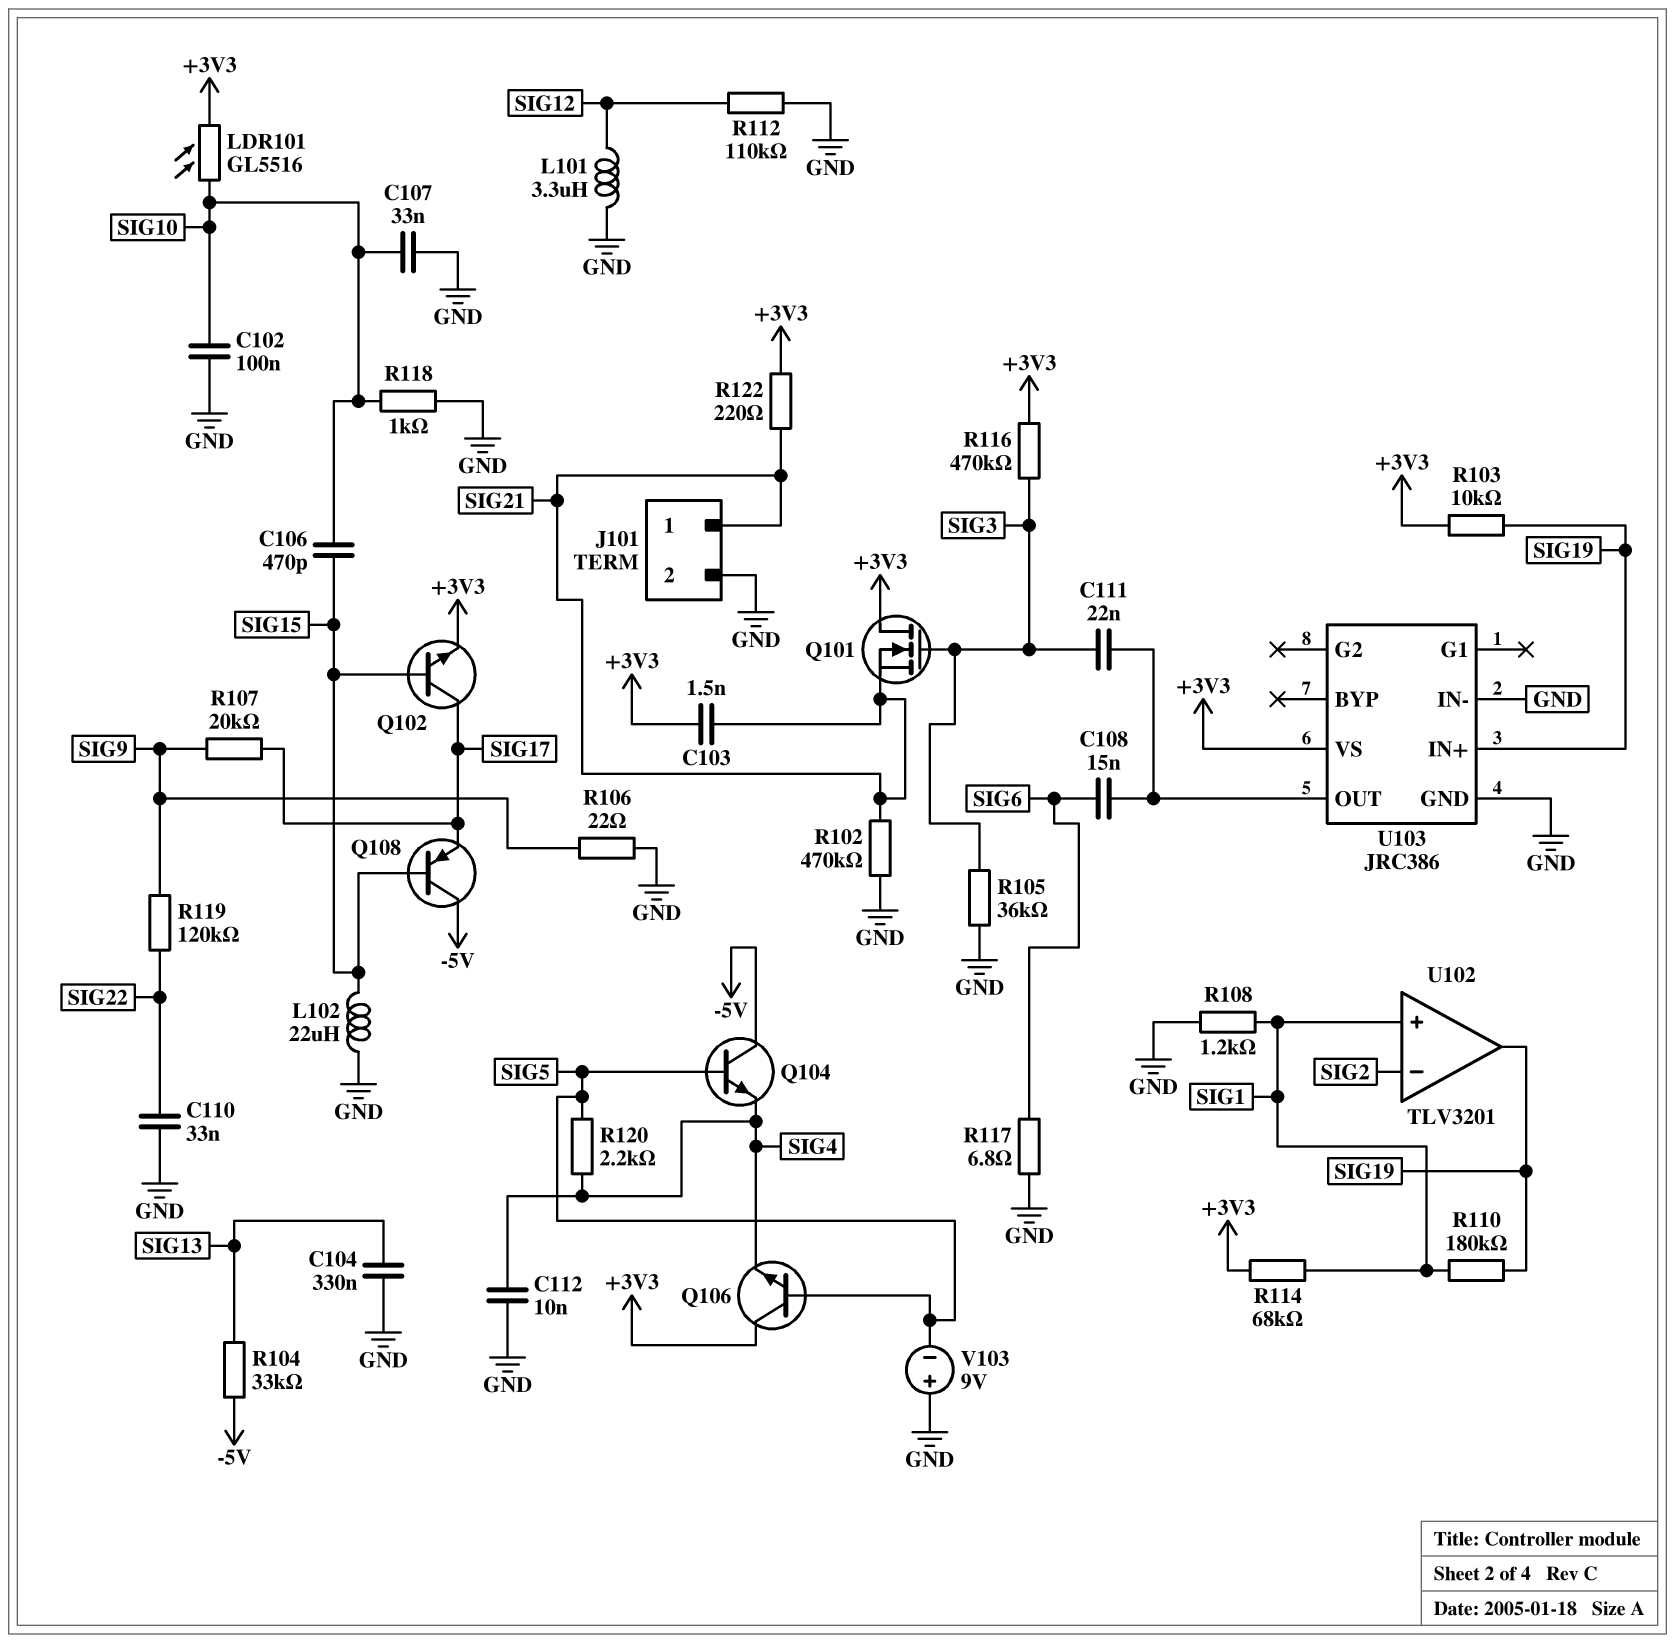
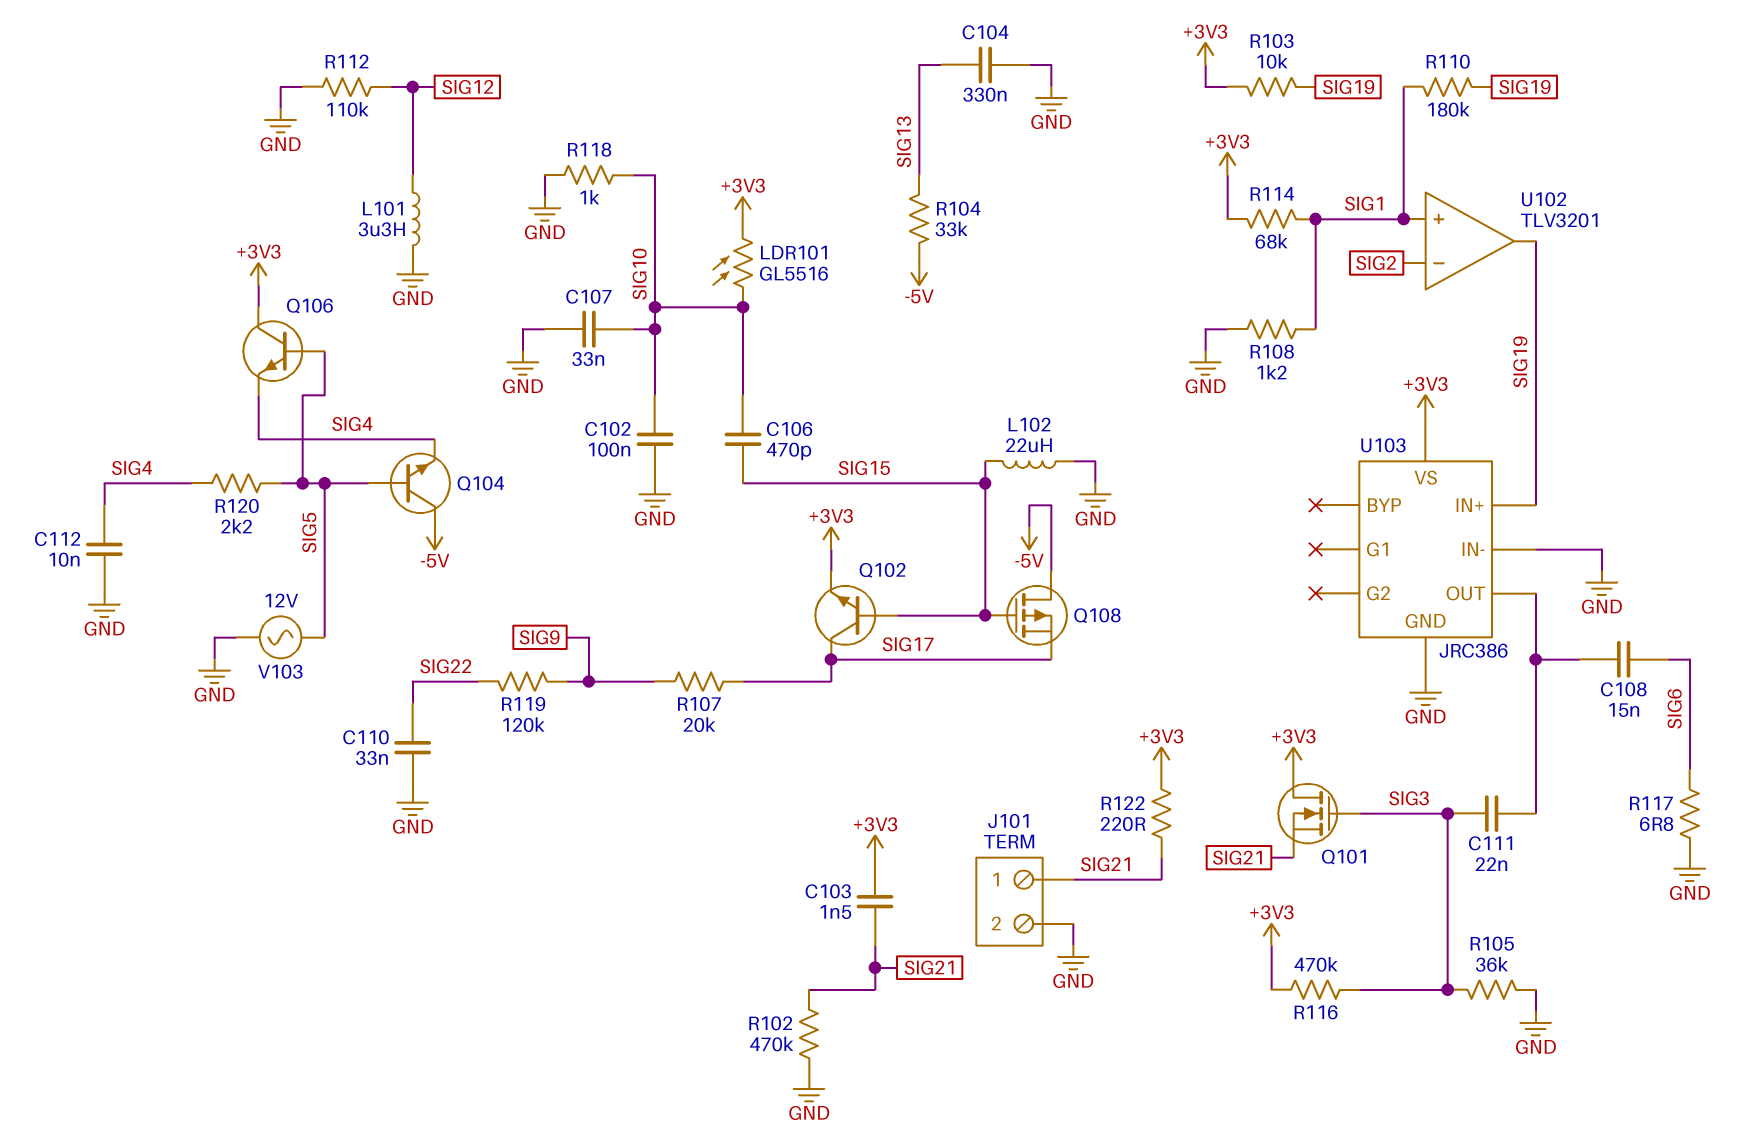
Q108: PNP (B SIG15, C -5V, E SIG17) -> PMOS (G SIG15, D -5V, S SIG17)
R106: 22 (GND, SIG9) -> none
V103: 9V (plus GND, minus SIG5) -> AC 12V (GND, SIG5)

